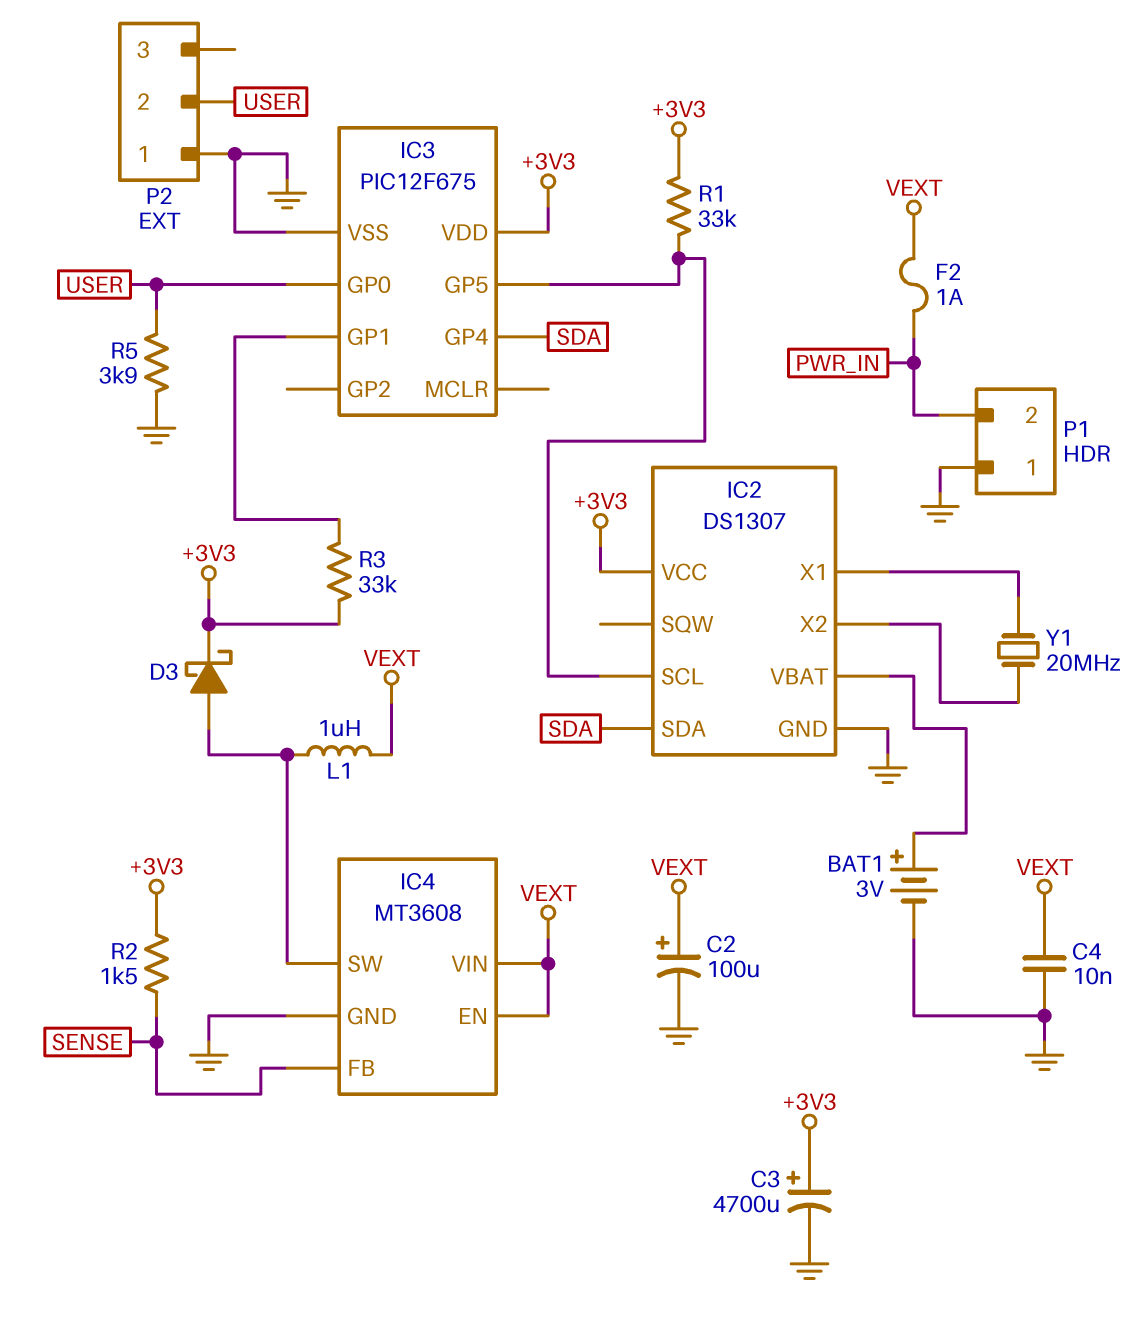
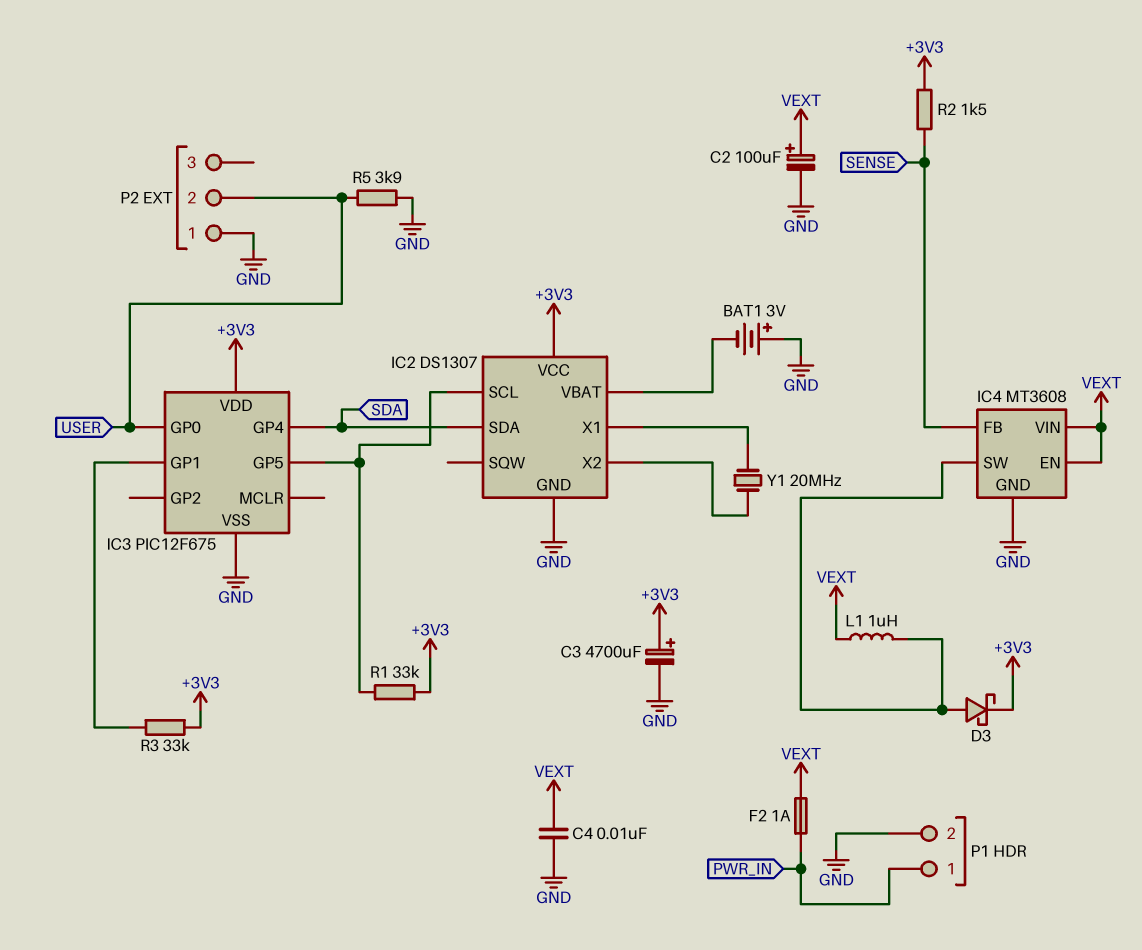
BAT1: 3V (plus IC2/VBAT, minus GND) -> 3V (plus GND, minus IC2/VBAT)
P1 pin 1: GND -> PWR_IN
P1 pin 2: PWR_IN -> GND

